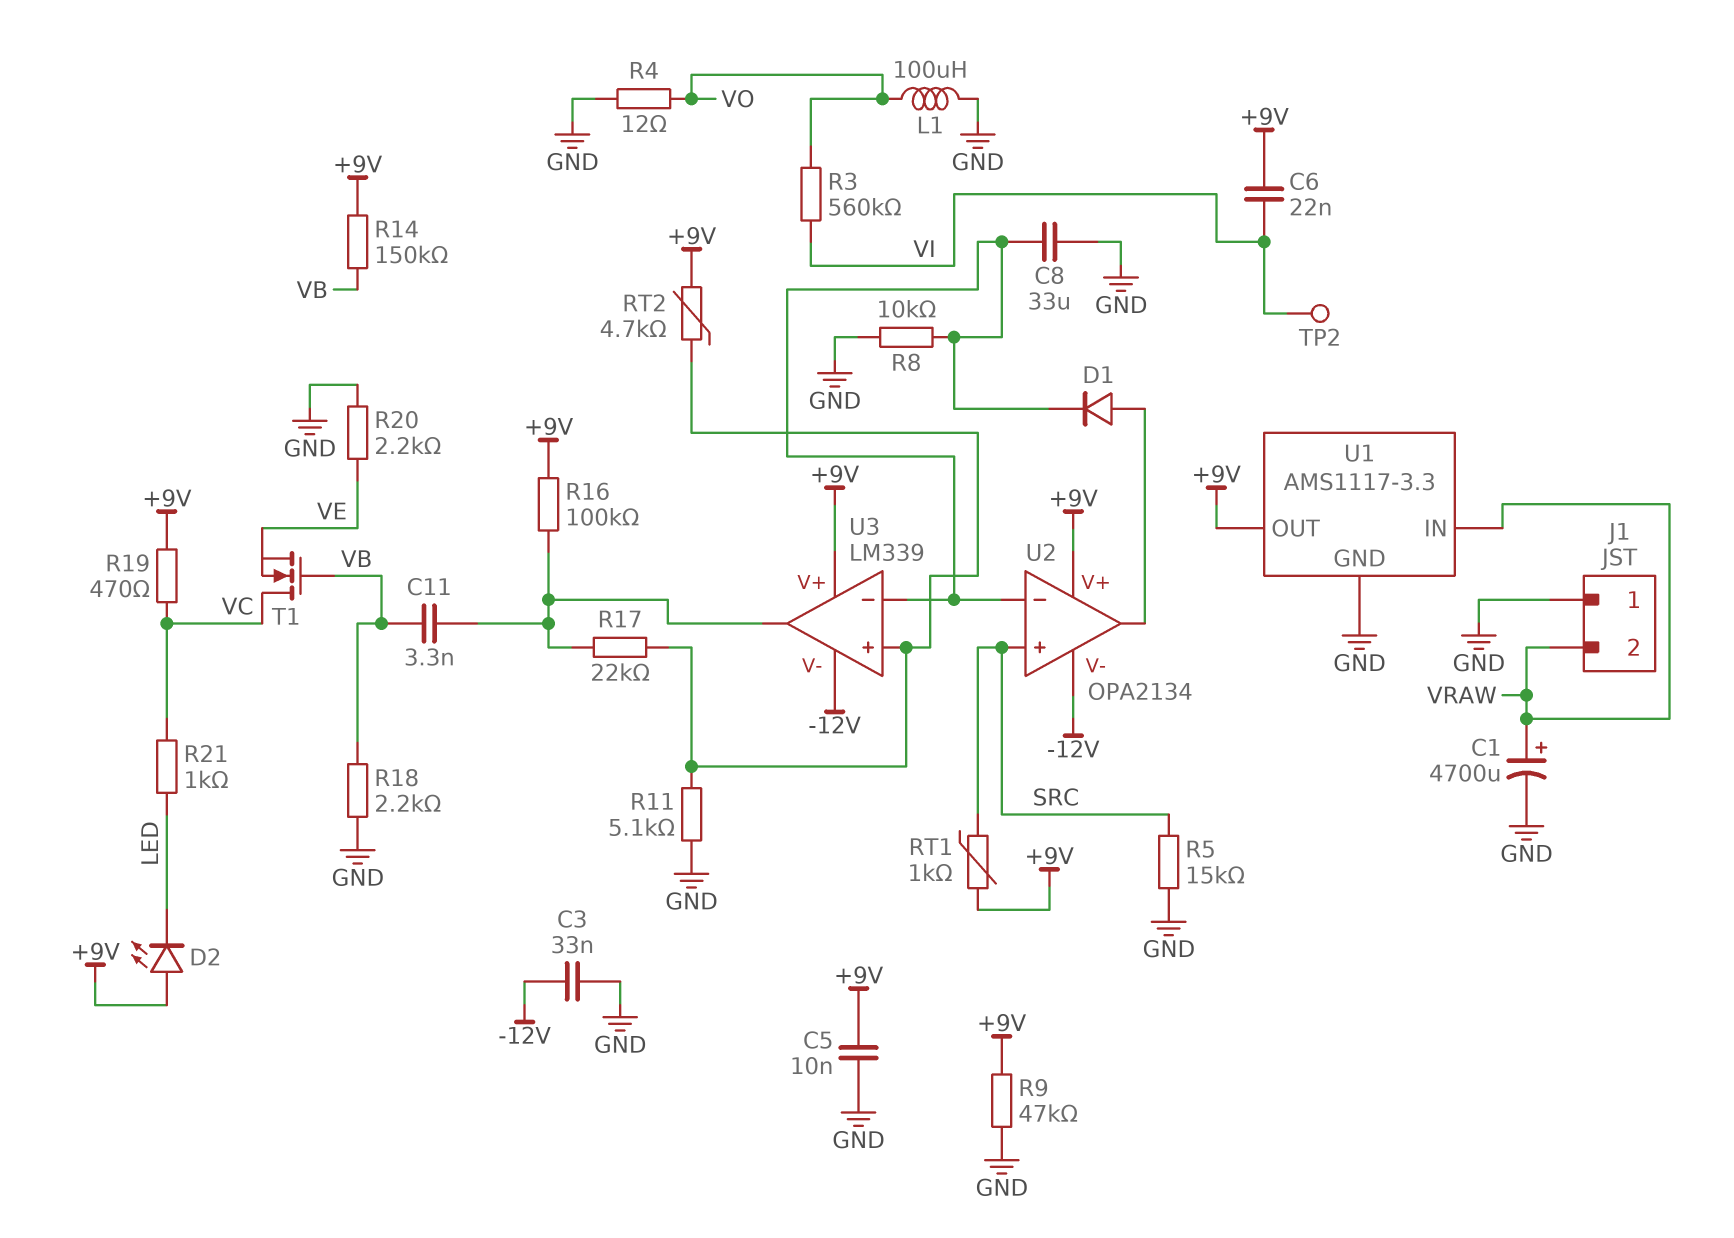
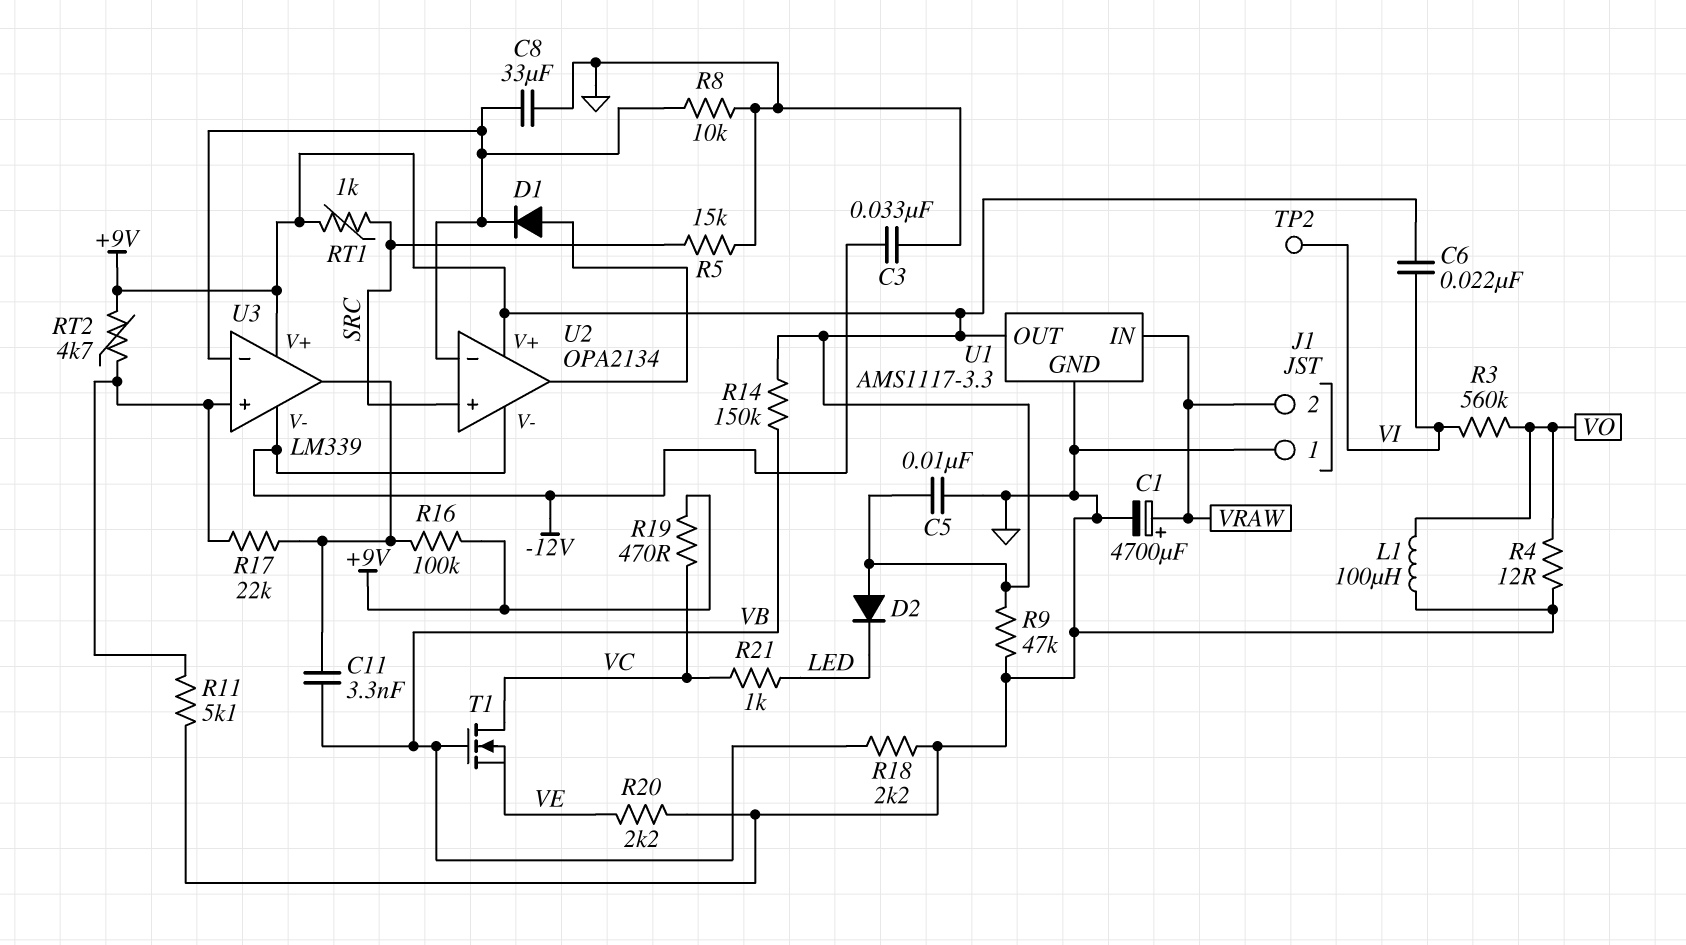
D2: LED (A +9V, K LED) -> diode (A +9V, K LED)

